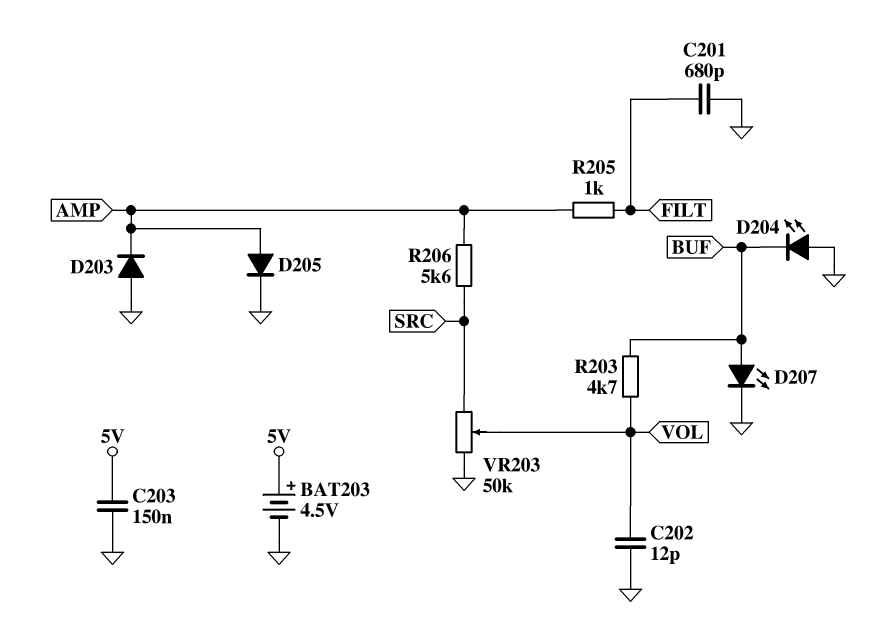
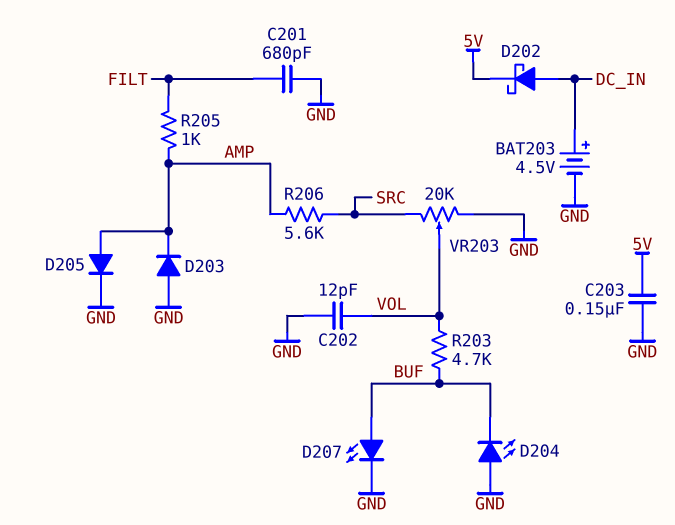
BAT203: 4.5V (plus 5V, minus GND) -> 4.5V (plus DC_IN, minus GND)
D202: none -> schottky (A DC_IN, K 5V)
VR203: 50k (GND, SRC, wiper VOL) -> 20k (GND, SRC, wiper VOL)

